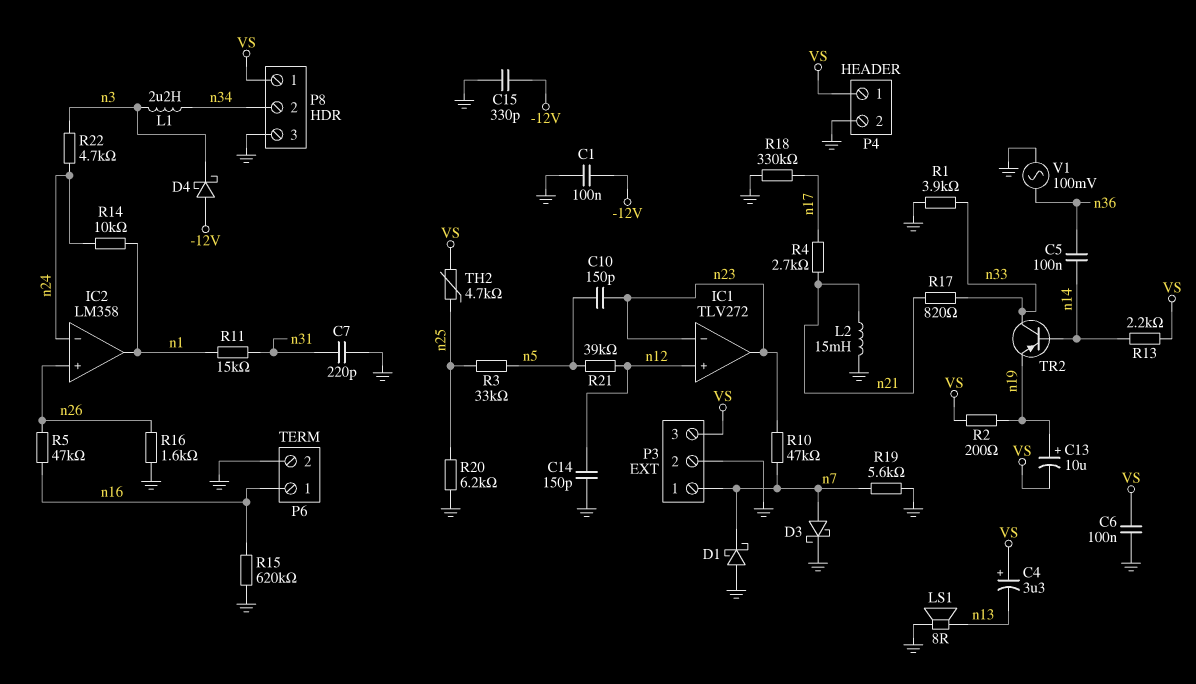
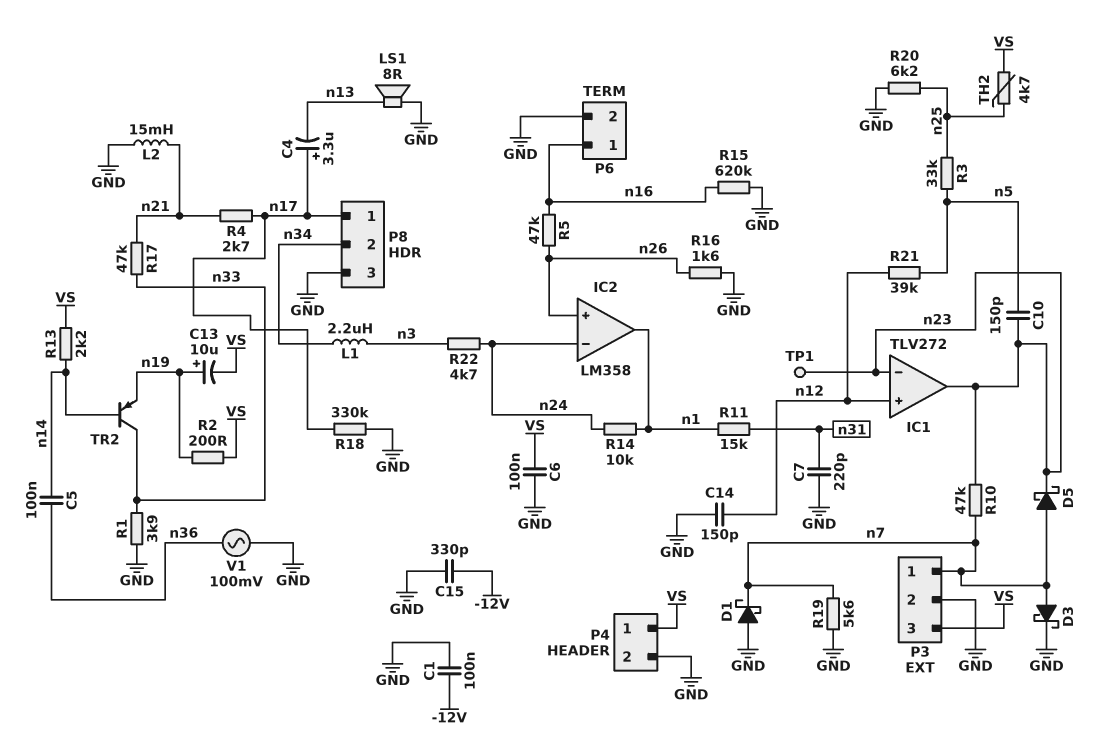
C4: 3.3uF (plus VS, minus n13) -> 3.3uF (plus n17, minus n13)
D4: schottky (A -12V, K n3) -> none
D5: none -> schottky (A n7, K n23)
P8 pin 1: VS -> n17
R17: 820 (n21, n33) -> 47k (n21, n33)
TP1: none -> test point (n23)

